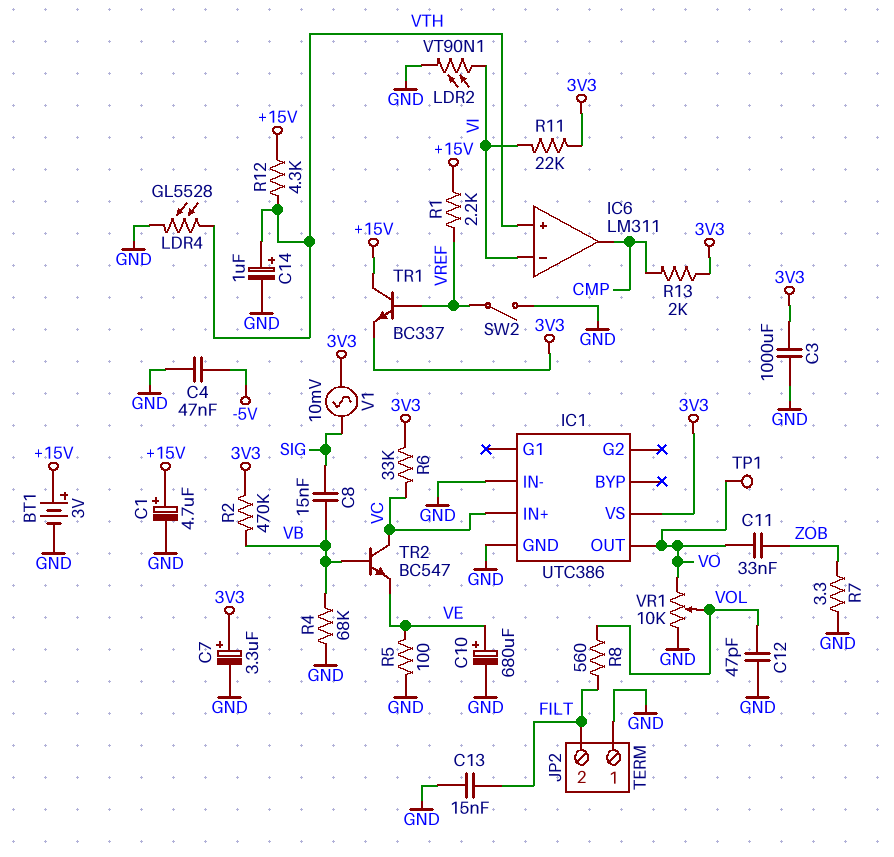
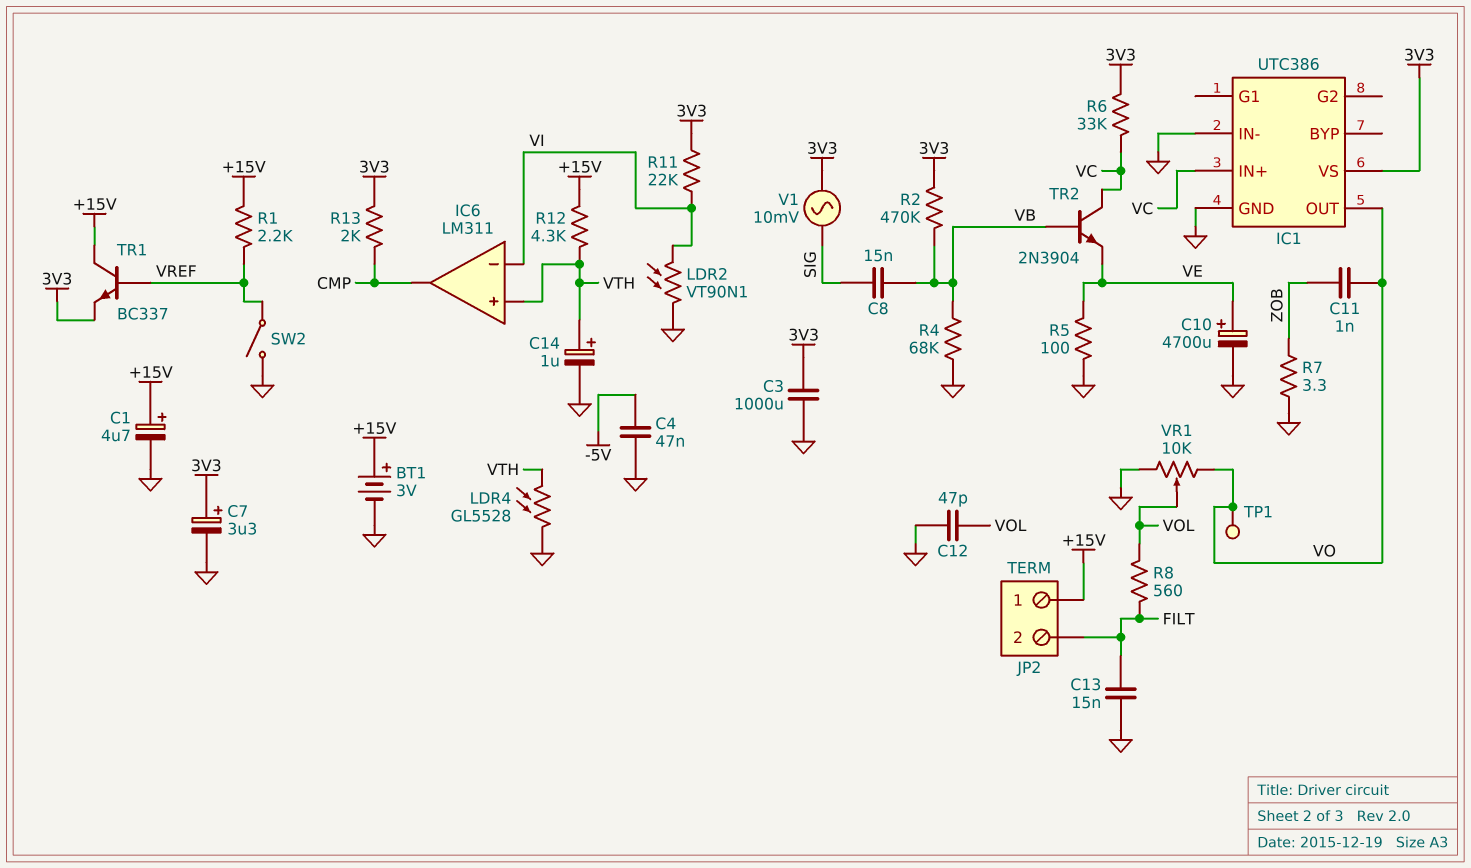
C10: 680uF (plus VE, minus GND) -> 4700uF (plus VE, minus GND)
C11: 33nF (VO, ZOB) -> 1nF (VO, ZOB)
JP2 pin 1: GND -> +15V
TR2: NPN BC547 (B VB, C VC, E VE) -> NPN 2N3904 (B VB, C VC, E VE)

